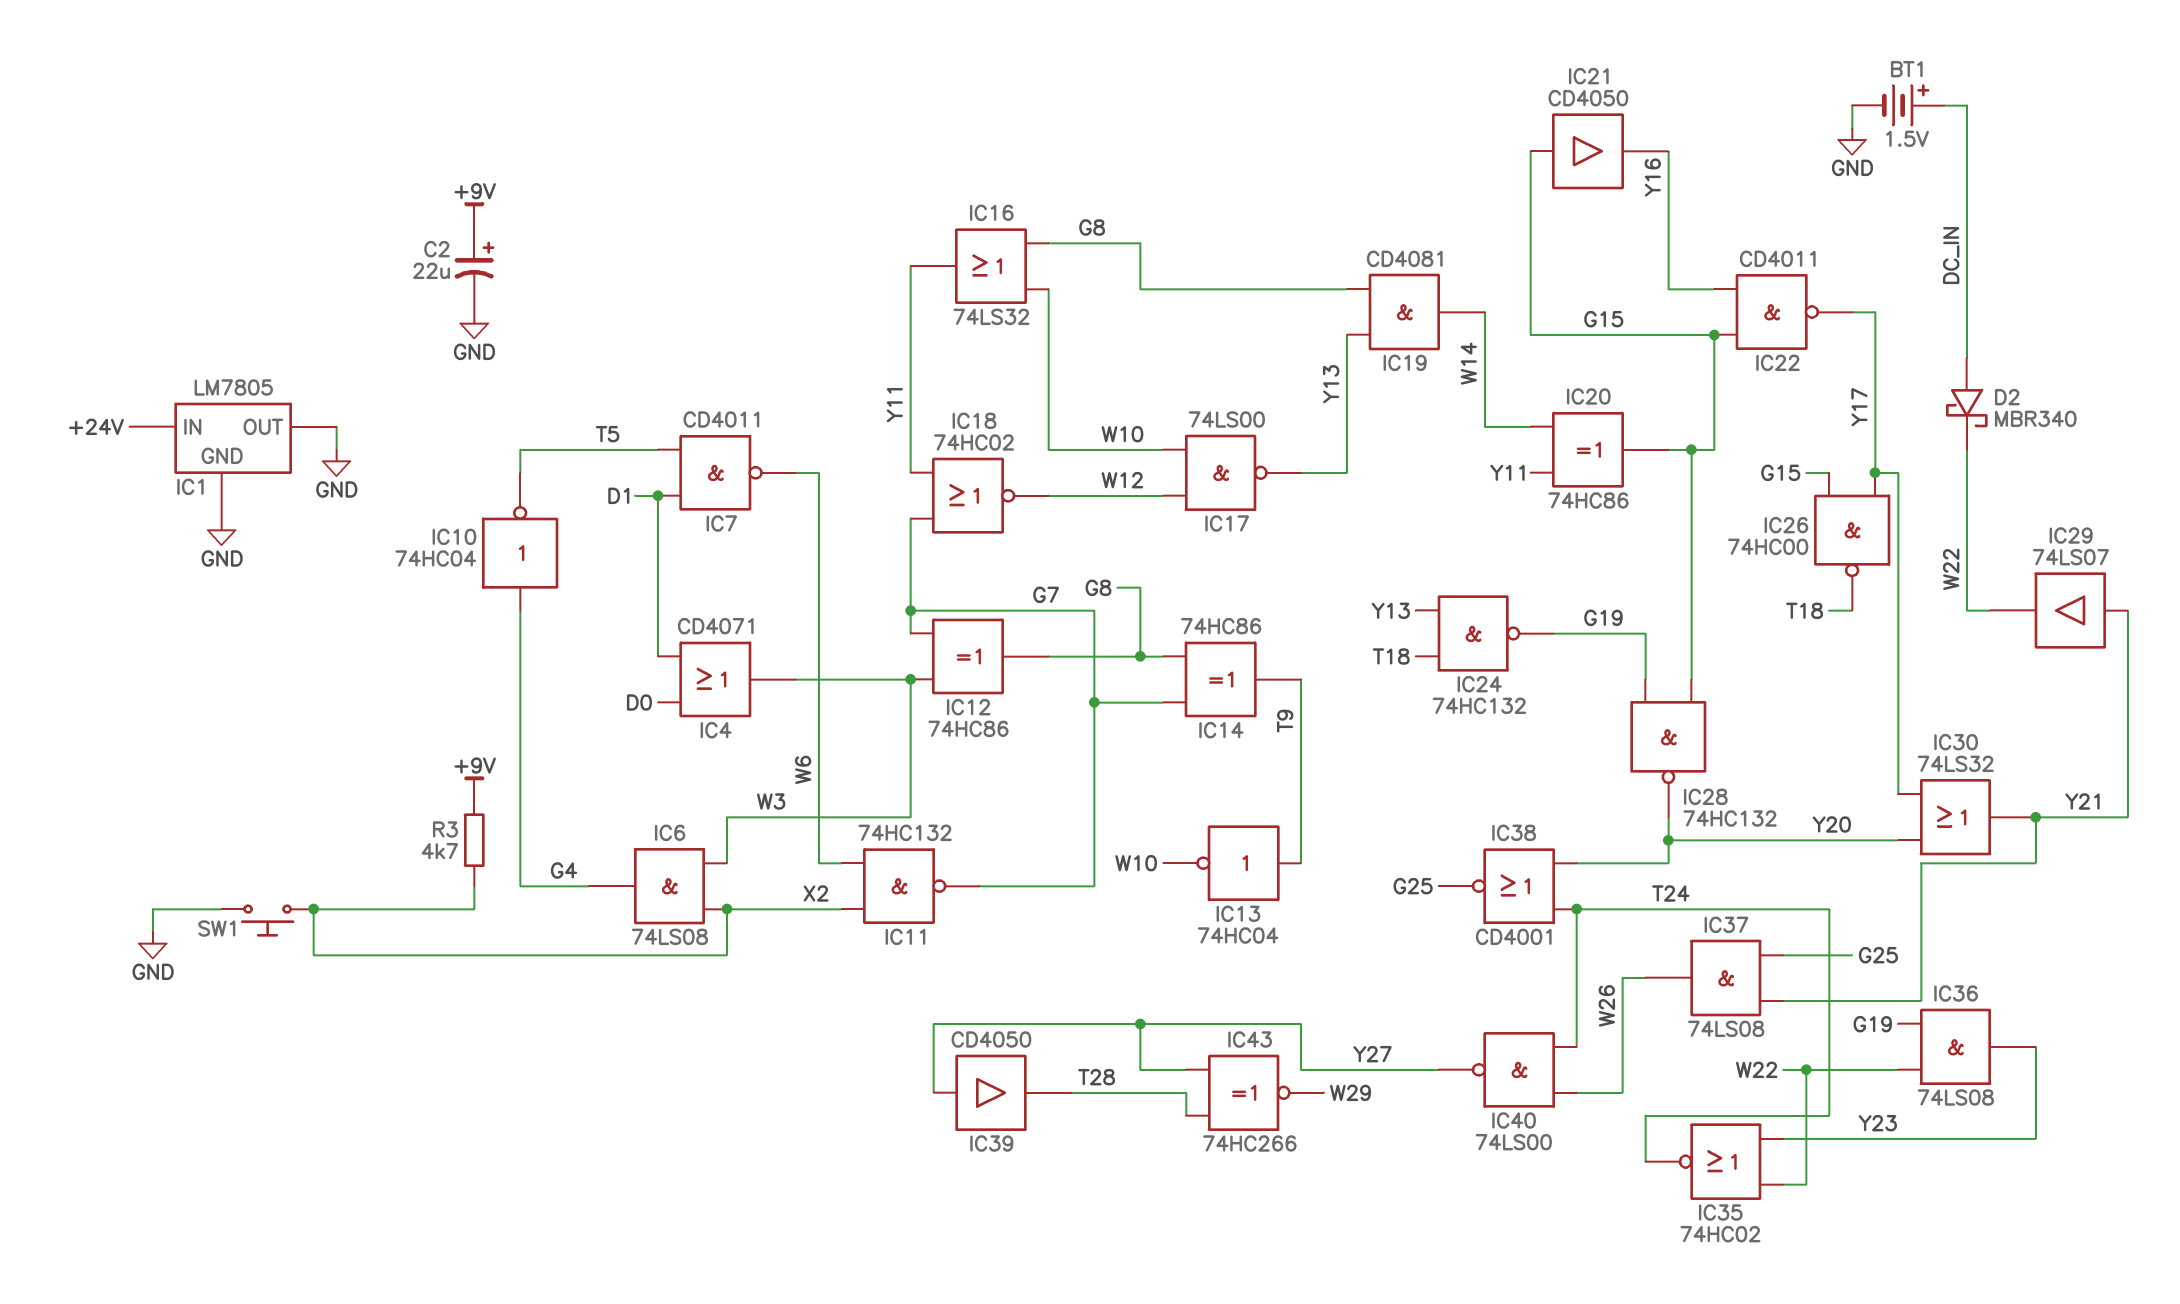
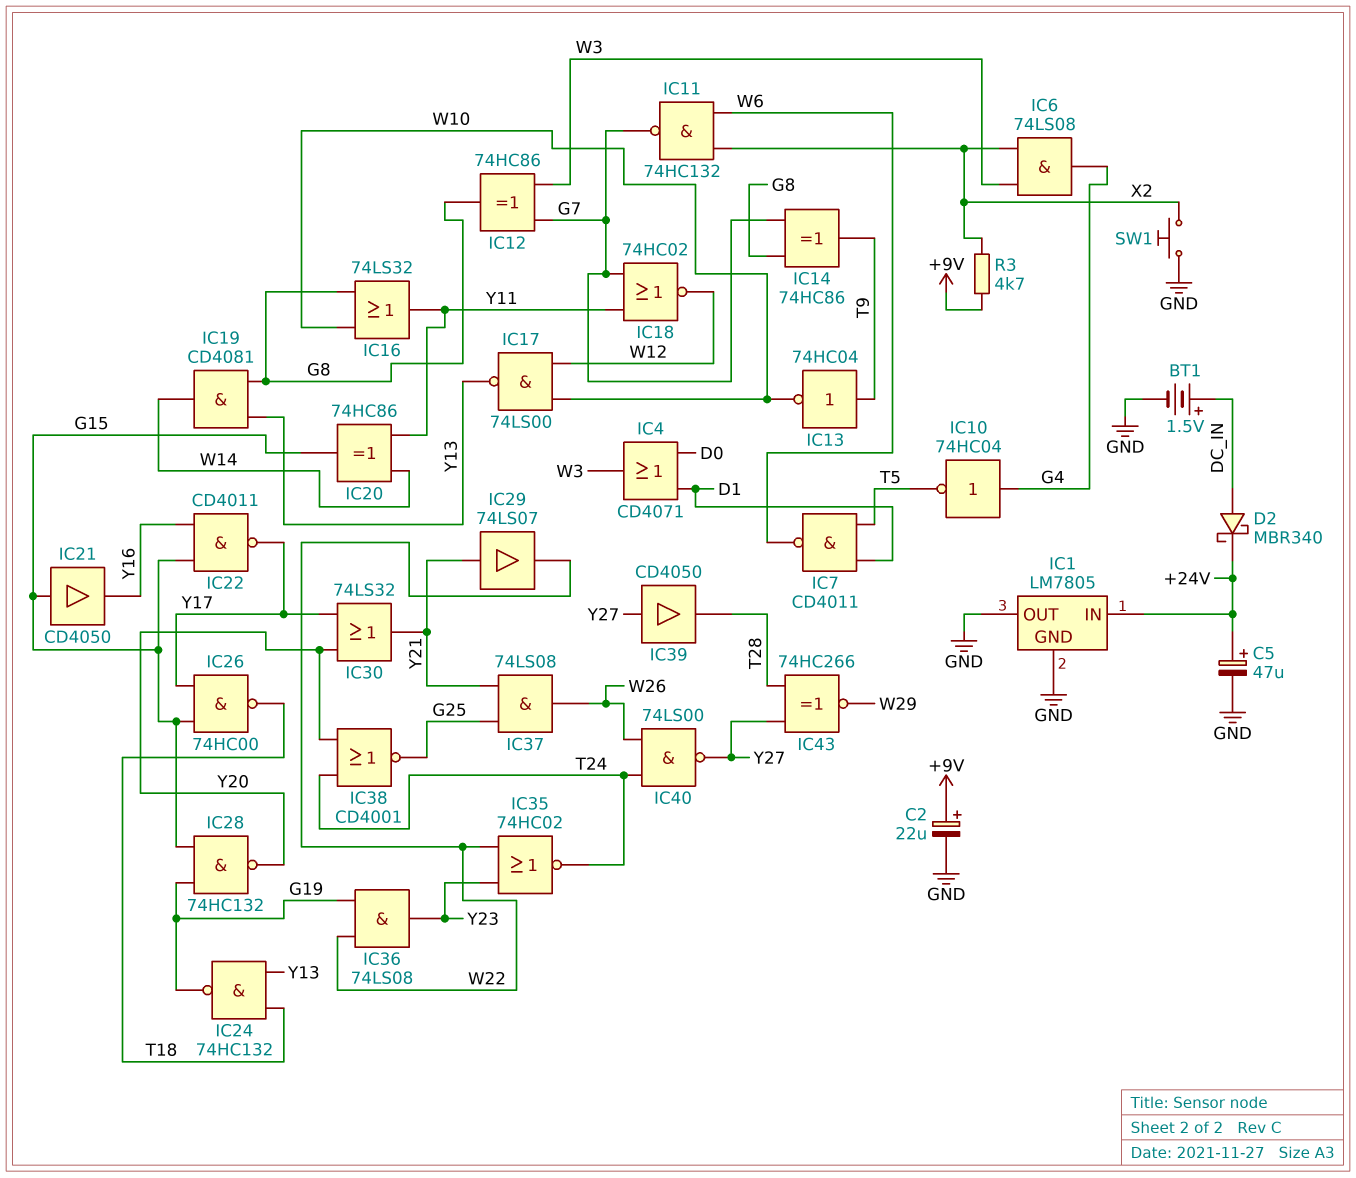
C5: none -> 47uF (plus +24V, minus GND)
D2: schottky MBR340 (A DC_IN, K W22) -> schottky MBR340 (A DC_IN, K +24V)

